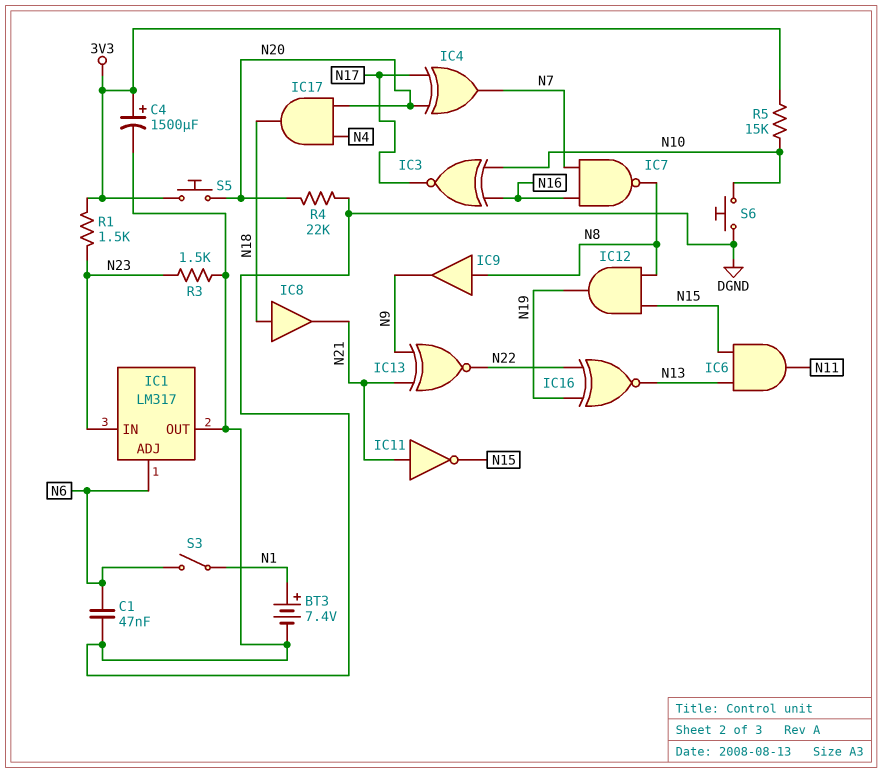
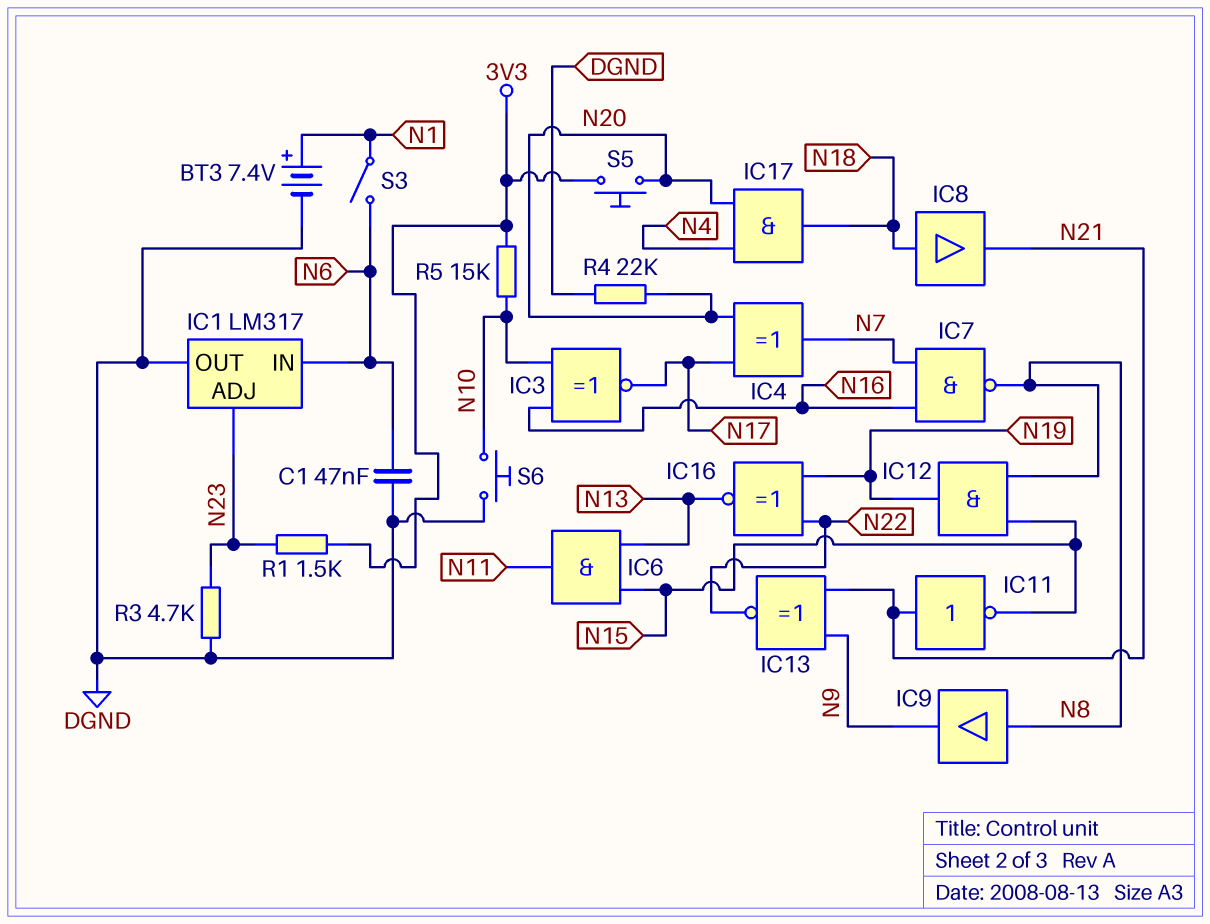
C4: 1500uF (plus 3V3, minus DGND) -> none
IC1 pin ADJ: N6 -> N23
IC1 pin IN: N23 -> N6
R3: 1.5k (DGND, N23) -> 4.7k (DGND, N23)

